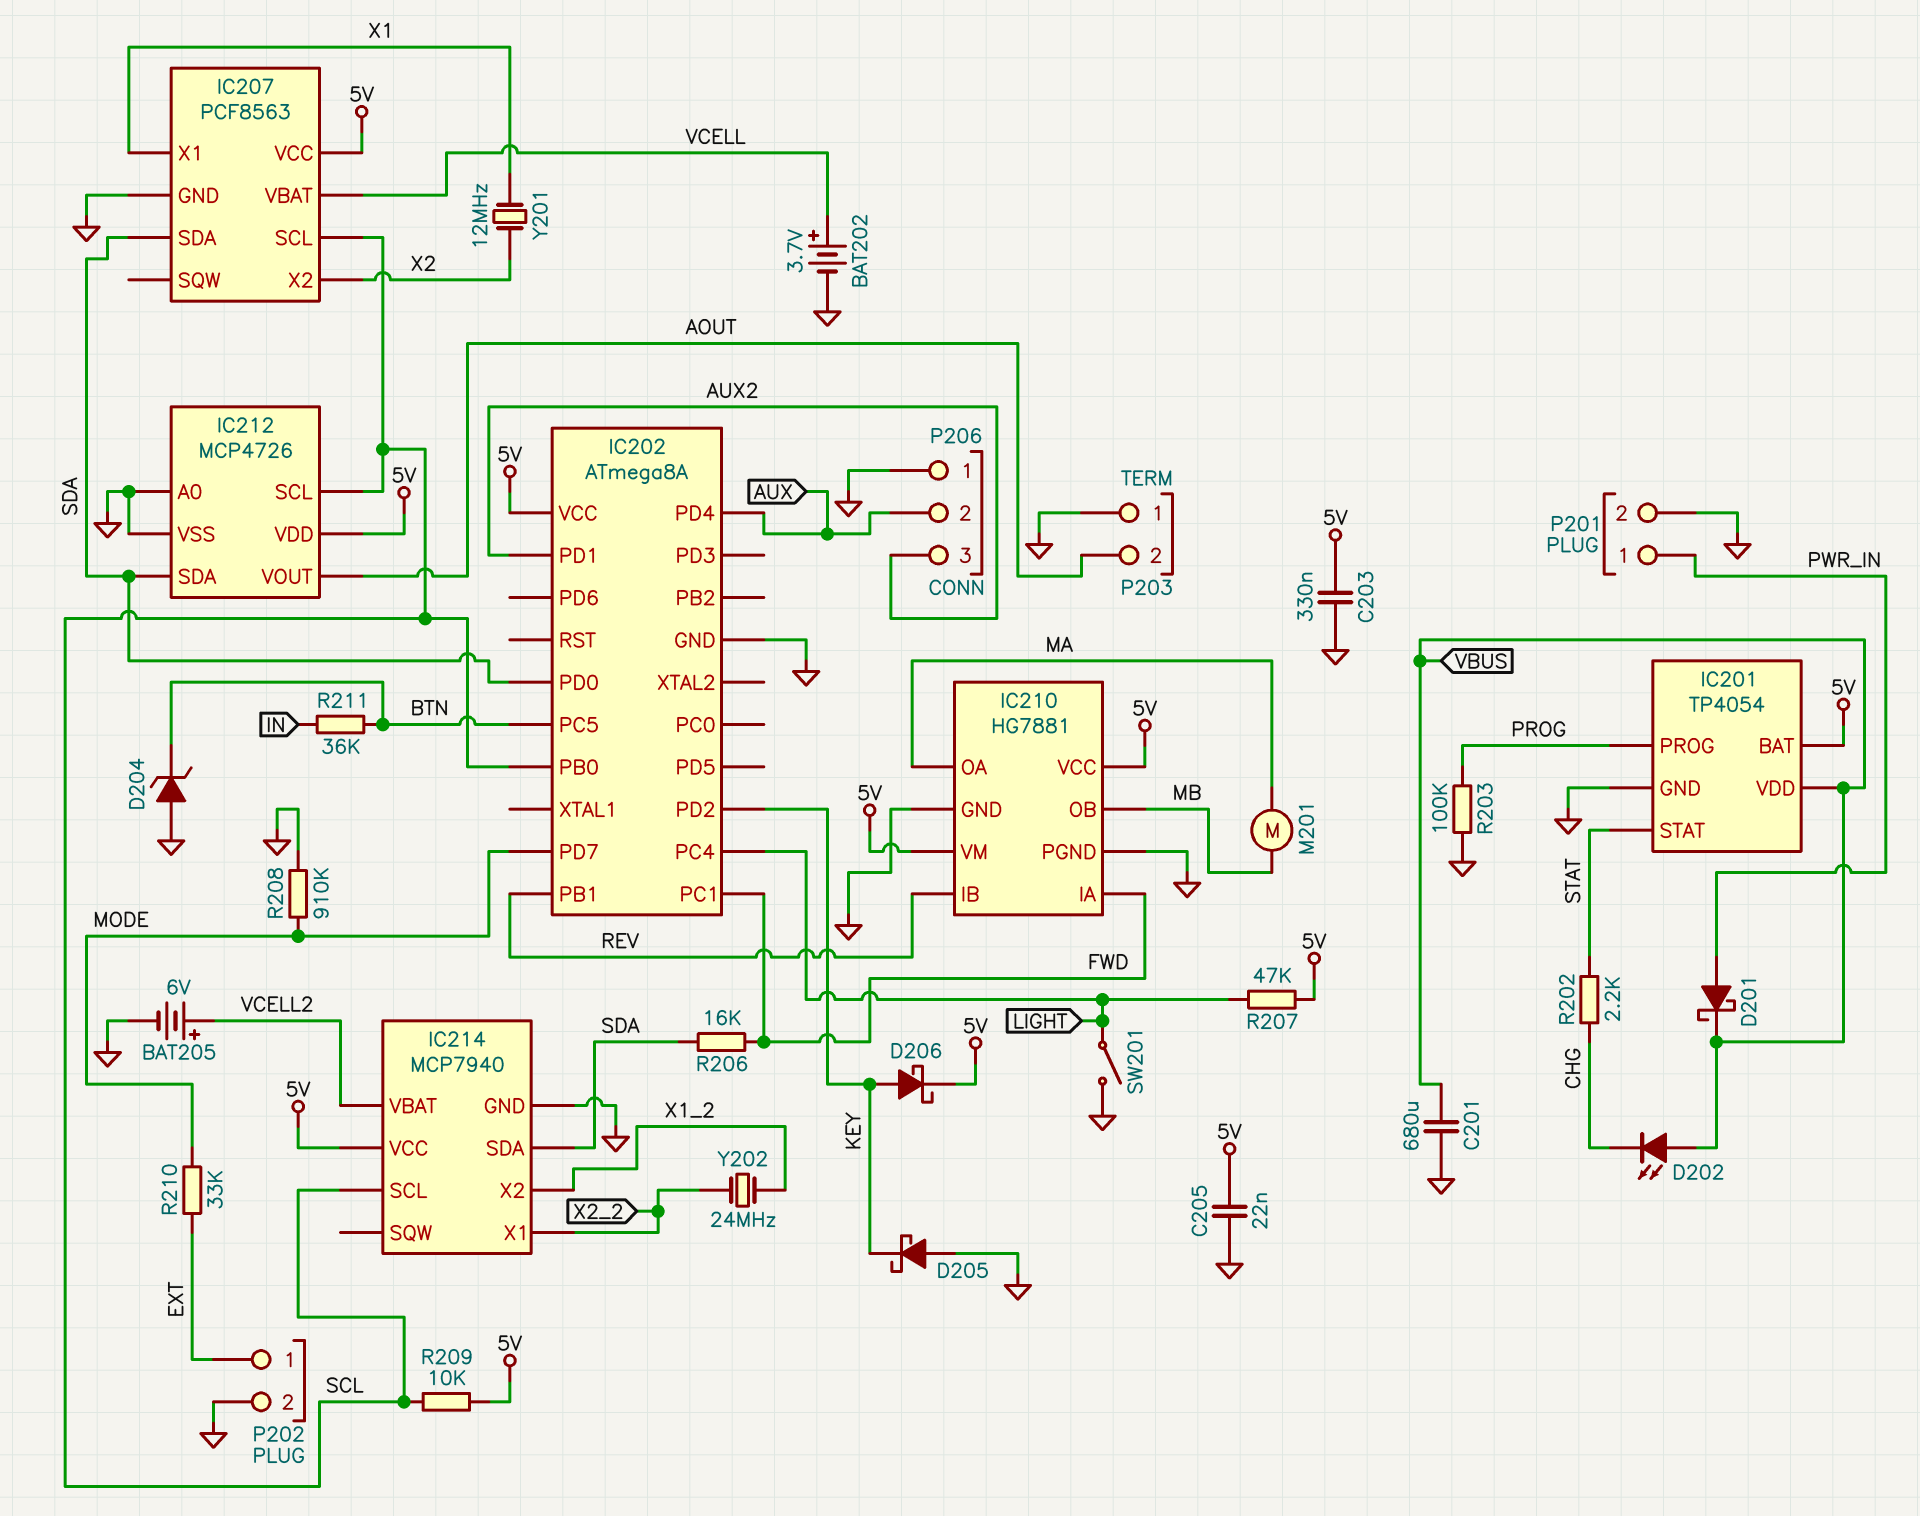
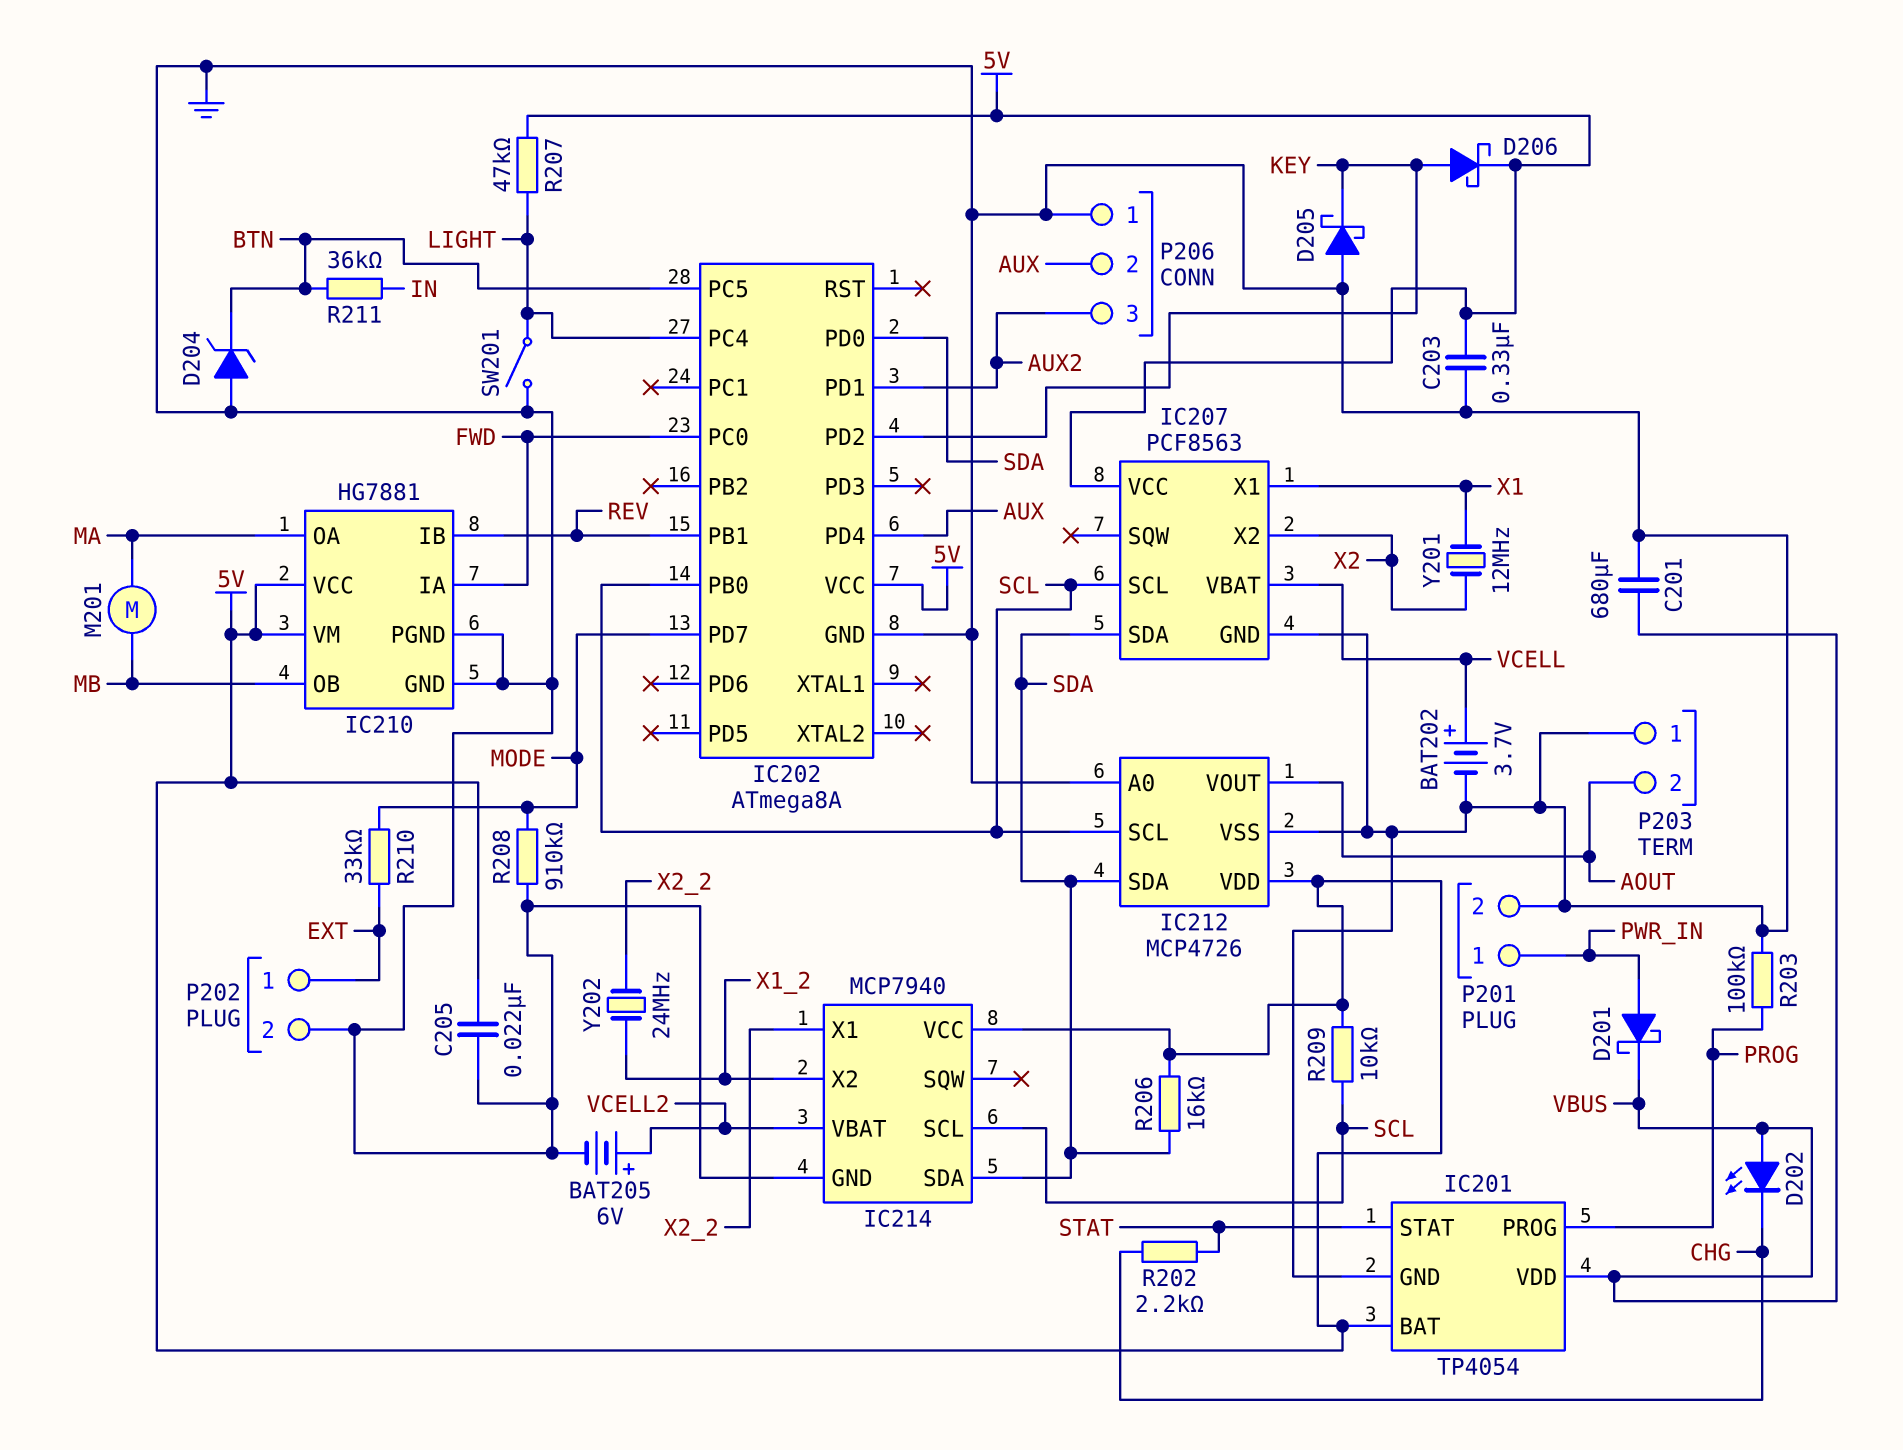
IC202 pin PC0: none -> FWD
IC202 pin PC1: FWD -> none
R206: 16k (FWD, SDA) -> 16k (5V, SDA)

